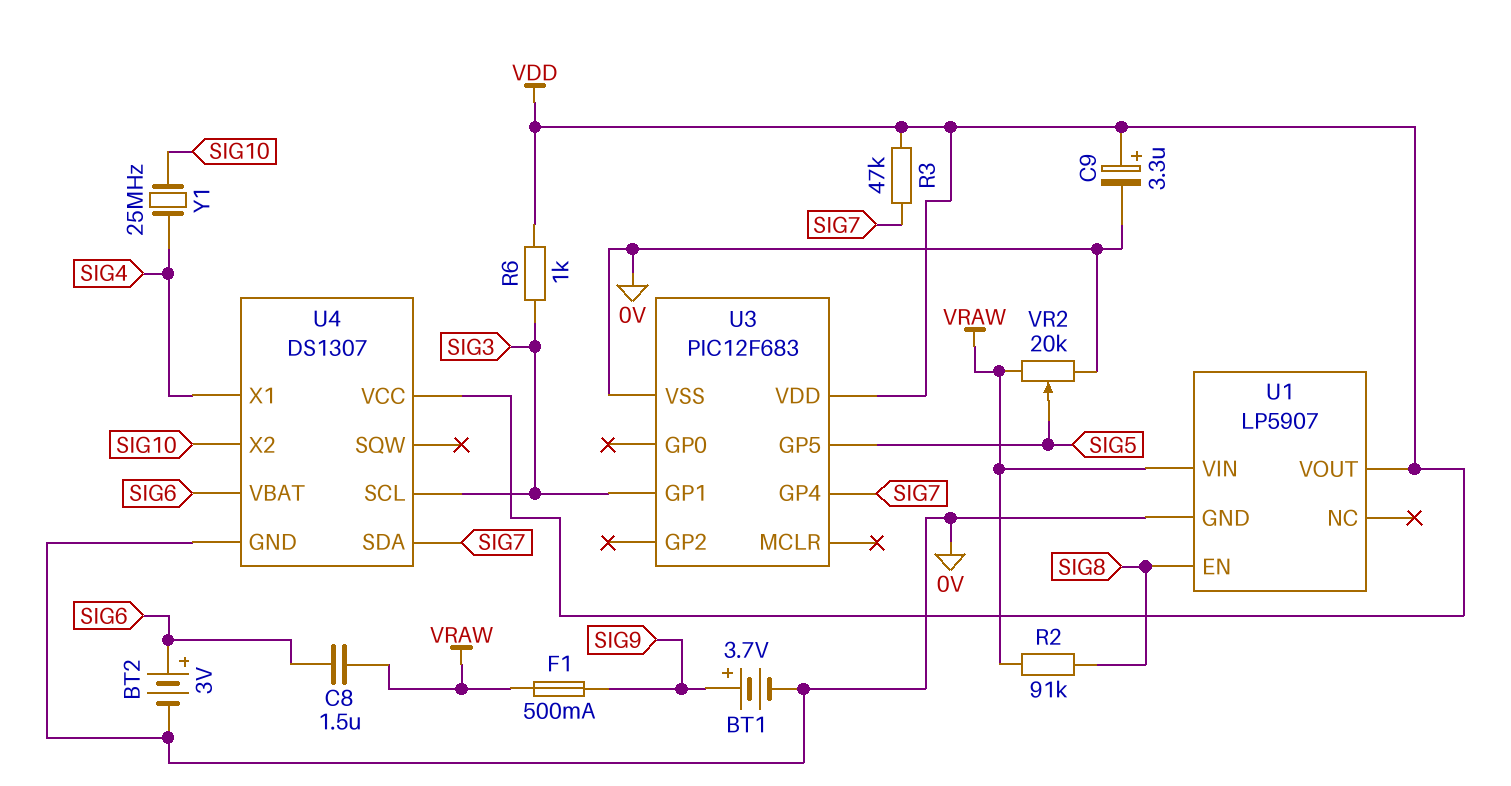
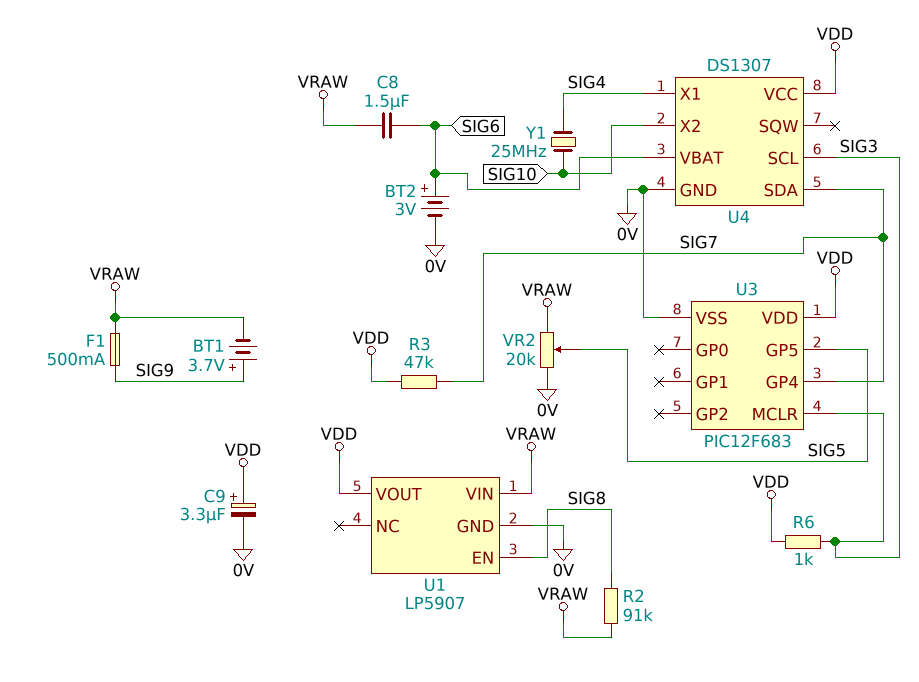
BT1: 3.7V (plus SIG9, minus 0V) -> 3.7V (plus SIG9, minus VRAW)
U3 pin GP1: SIG3 -> none
U3 pin MCLR: none -> SIG3

